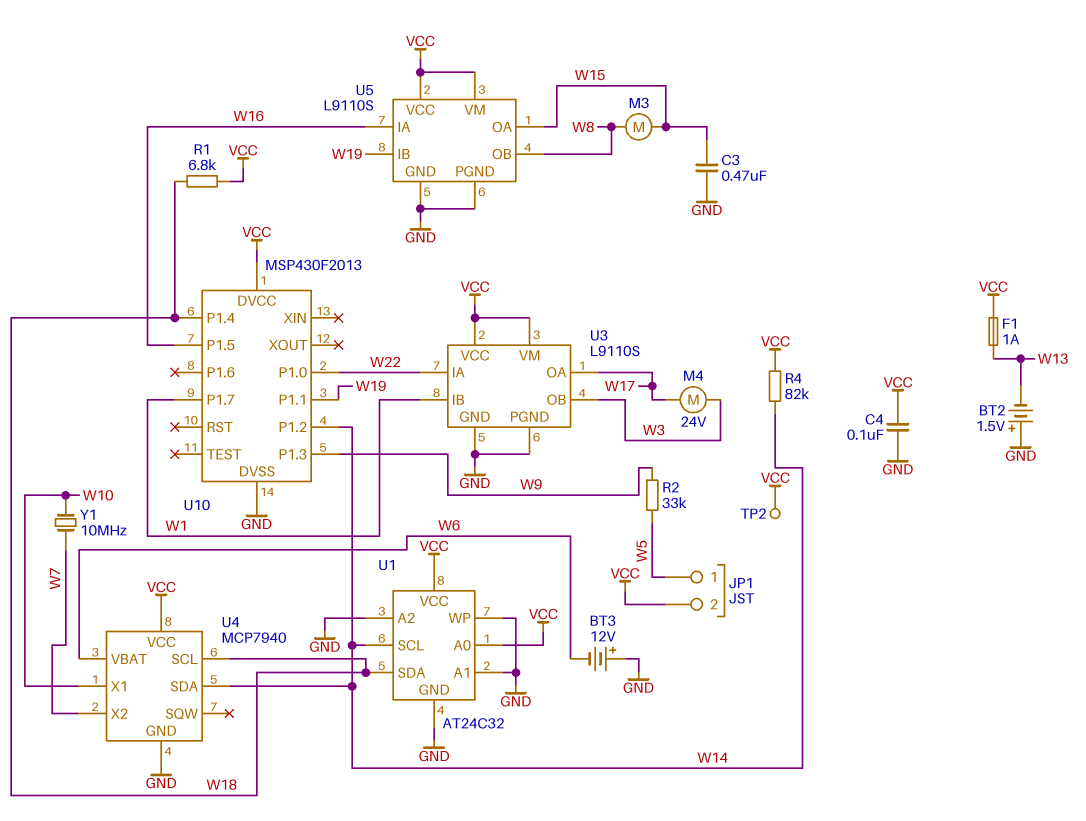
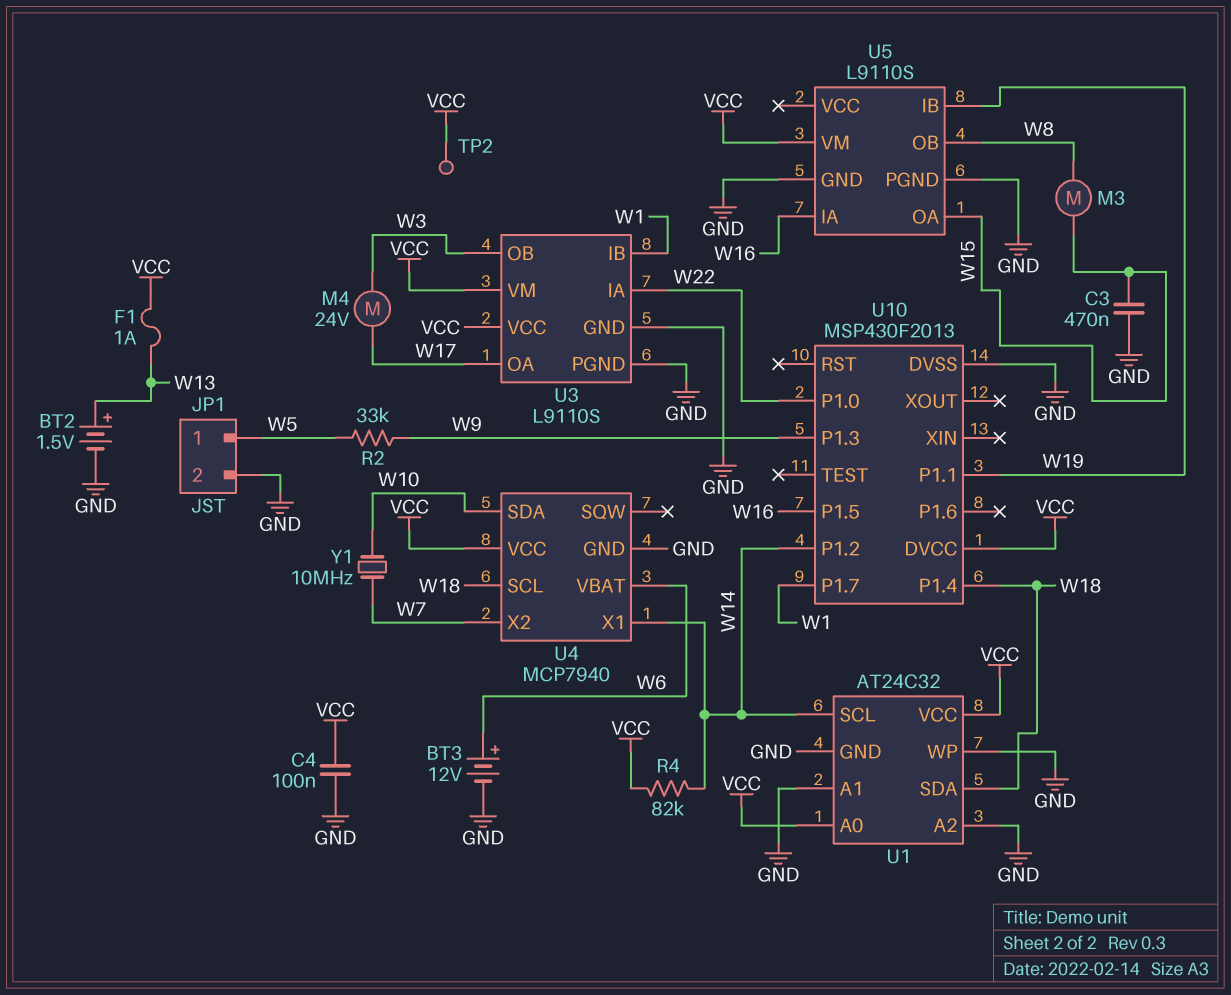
BT2: 1.5V (plus GND, minus W13) -> 1.5V (plus W13, minus GND)
BT3: 12V (plus GND, minus W6) -> 12V (plus W6, minus GND)
JP1 pin 2: VCC -> GND
R1: 6.8k (VCC, W18) -> none
U4 pin SDA: W14 -> W10
U4 pin X1: W10 -> W14
U5 pin VCC: VCC -> none

